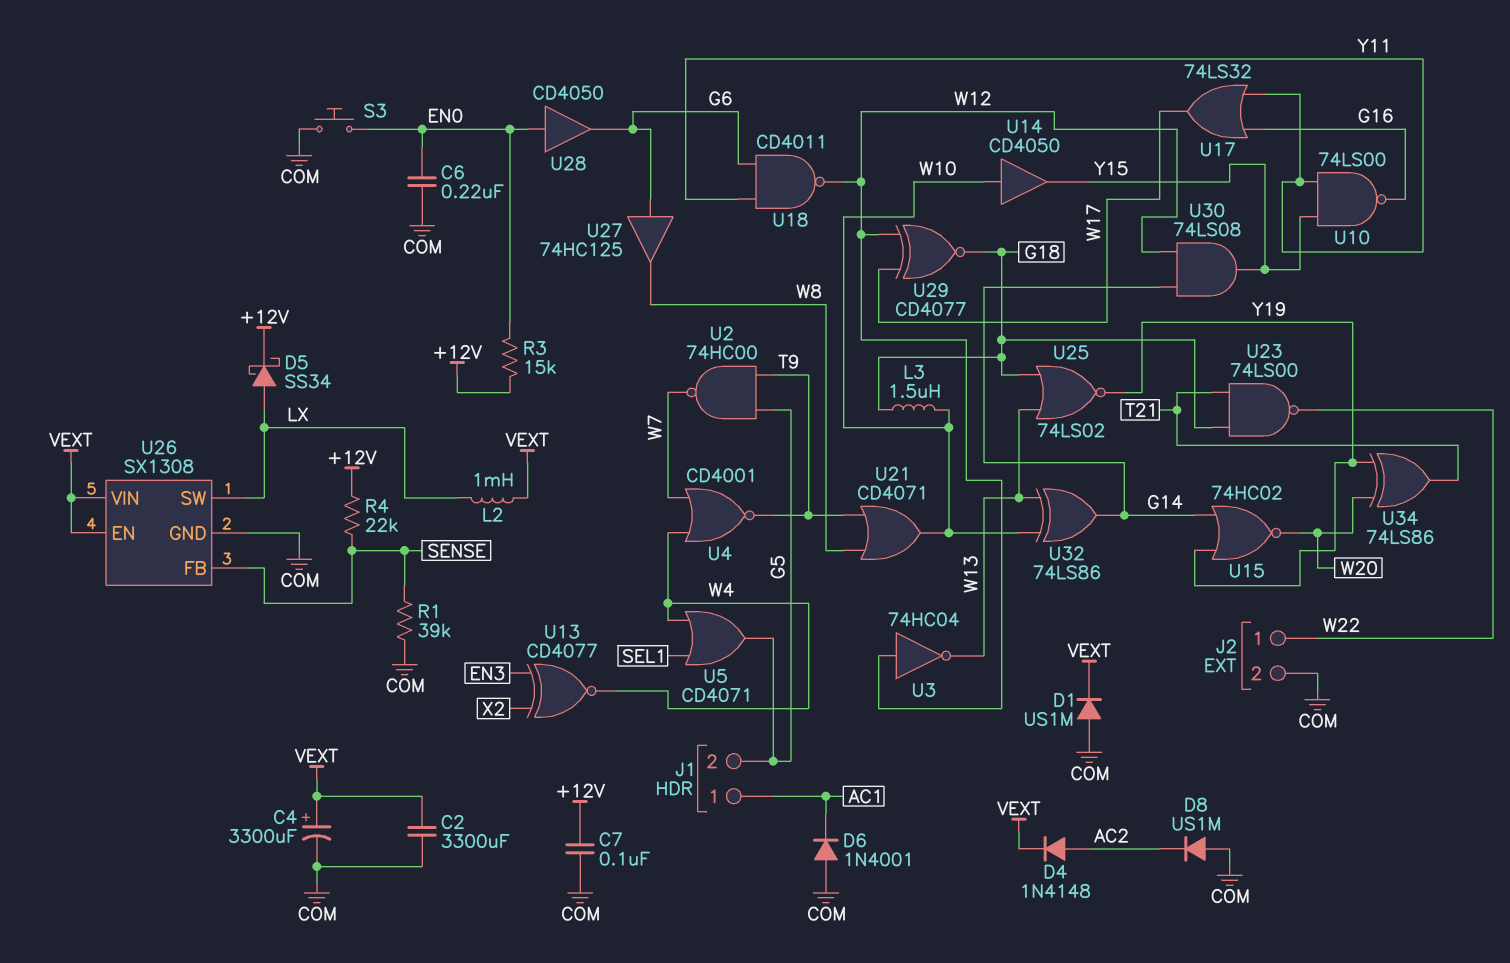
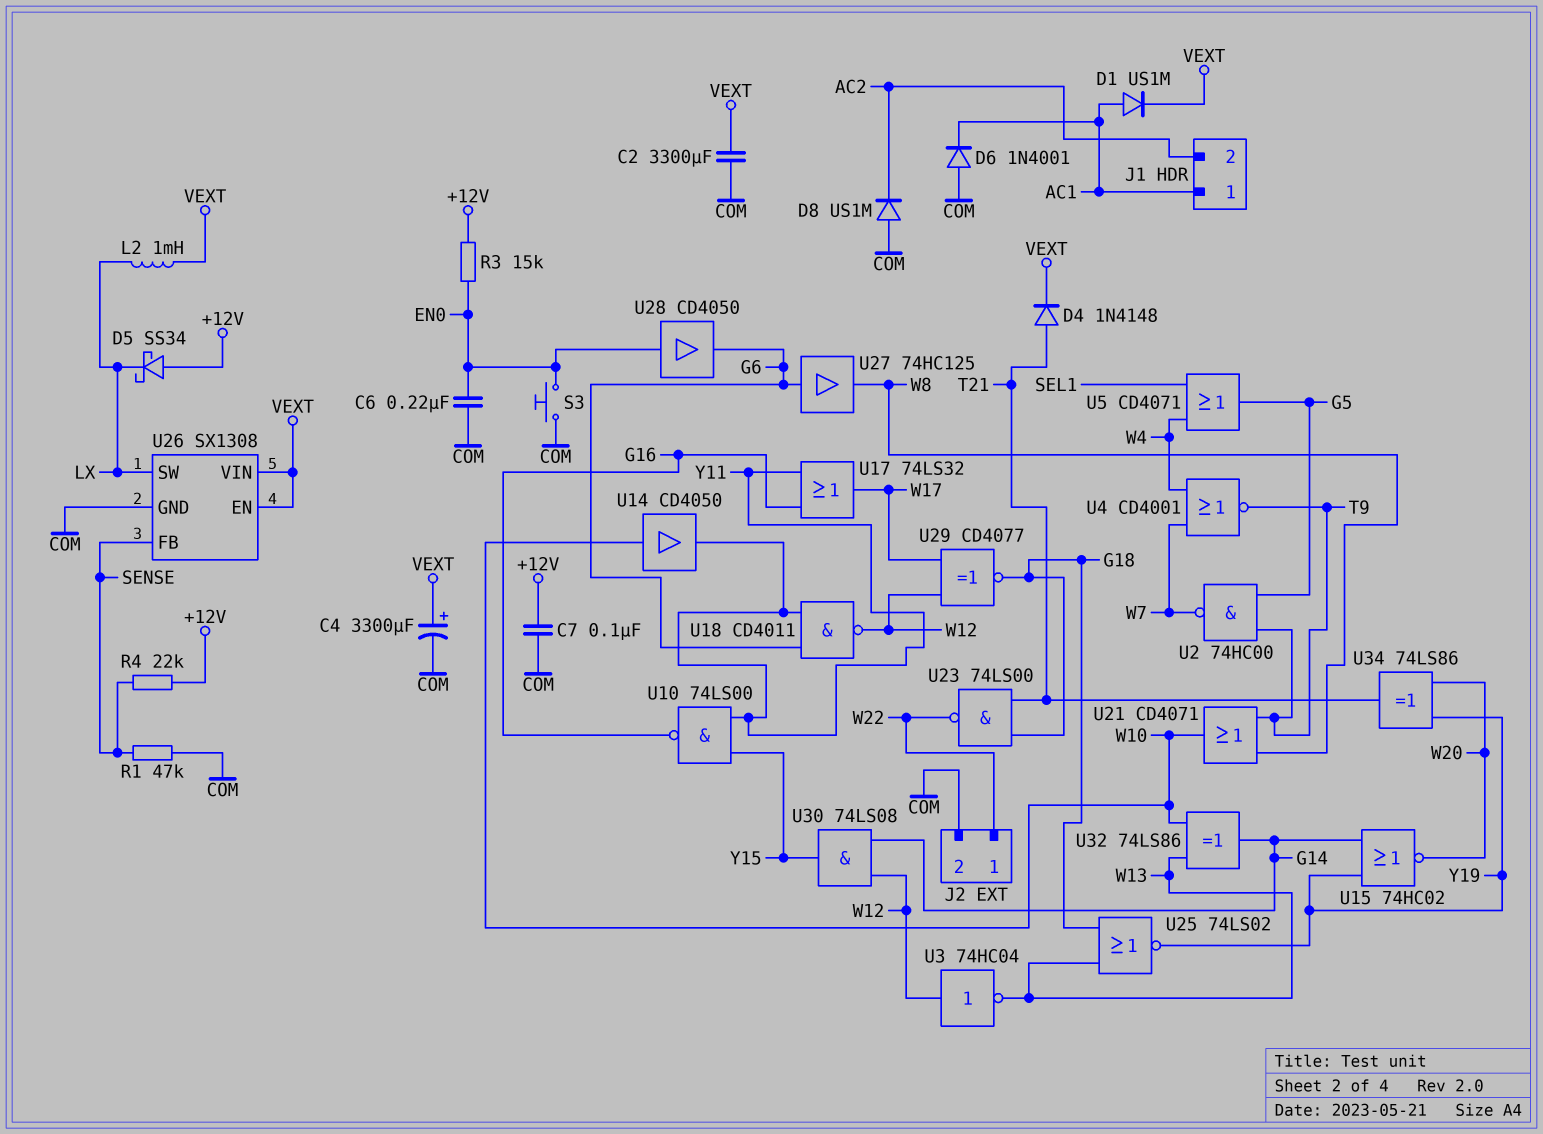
D1: diode US1M (A COM, K VEXT) -> diode US1M (A AC1, K VEXT)
D4: diode 1N4148 (A AC2, K VEXT) -> diode 1N4148 (A T21, K VEXT)
D5: schottky SS34 (A LX, K +12V) -> schottky SS34 (A +12V, K LX)
J1 pin 2: G5 -> AC2
L3: 1.5uH (G18, W10) -> none
R1: 39k (COM, SENSE) -> 47k (COM, SENSE)
U13: XNOR CD4077 (in EN3, in X2, out W4) -> none
U14: buffer CD4050 (in W10, out Y15) -> buffer CD4050 (in W10, out Y11)

